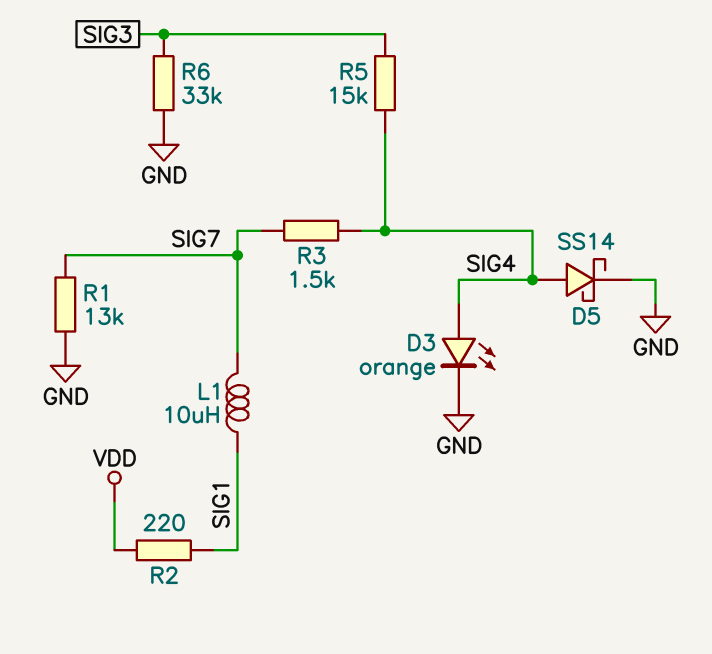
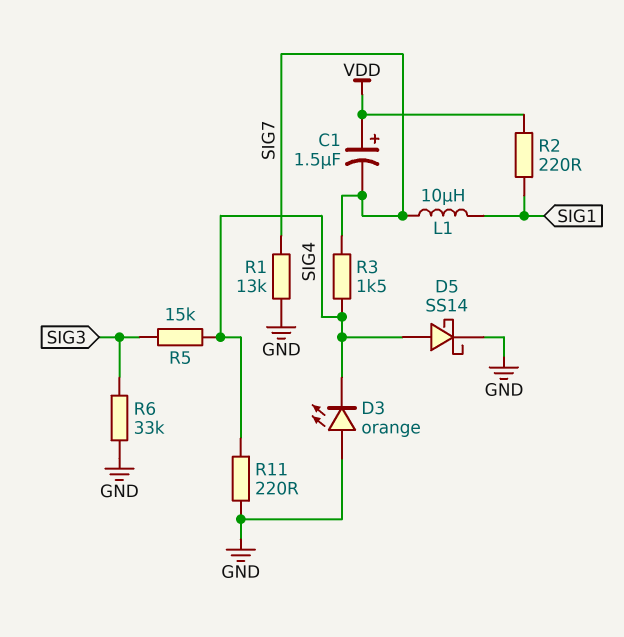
C1: none -> 1.5uF (plus VDD, minus SIG7)
D3: LED orange (A SIG4, K GND) -> LED orange (A GND, K SIG4)
R11: none -> 220 (GND, SIG4)

